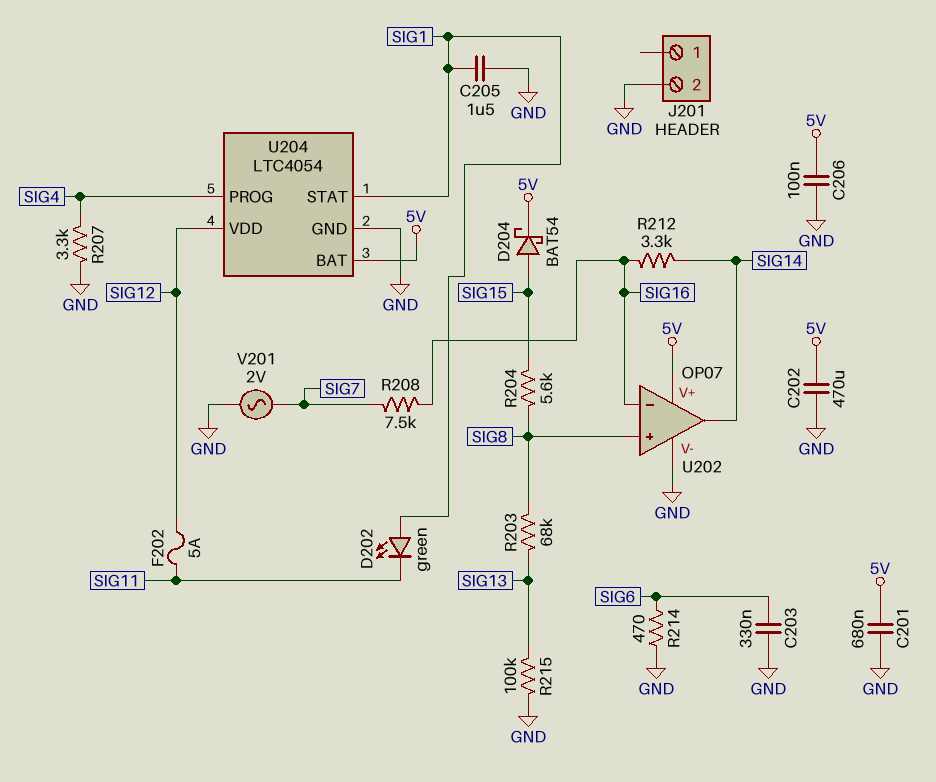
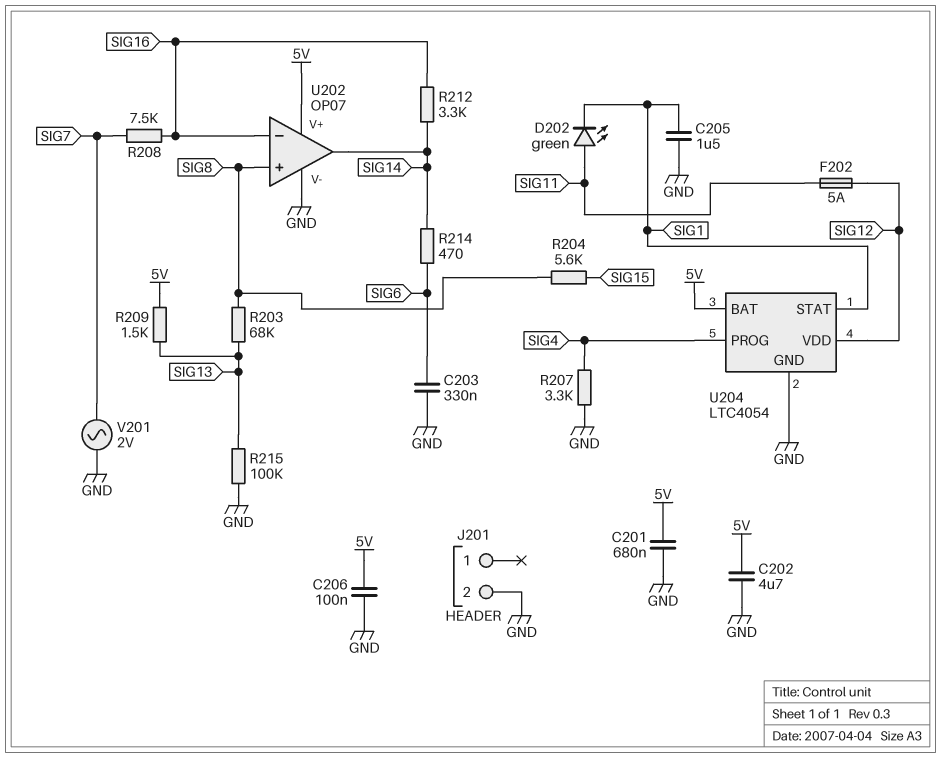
C202: 470uF (5V, GND) -> 4.7uF (5V, GND)
D202: LED green (A SIG1, K SIG11) -> LED green (A SIG11, K SIG1)
D204: schottky BAT54 (A SIG15, K 5V) -> none
R209: none -> 1.5k (5V, SIG13)
R214: 470 (GND, SIG6) -> 470 (SIG6, SIG14)

